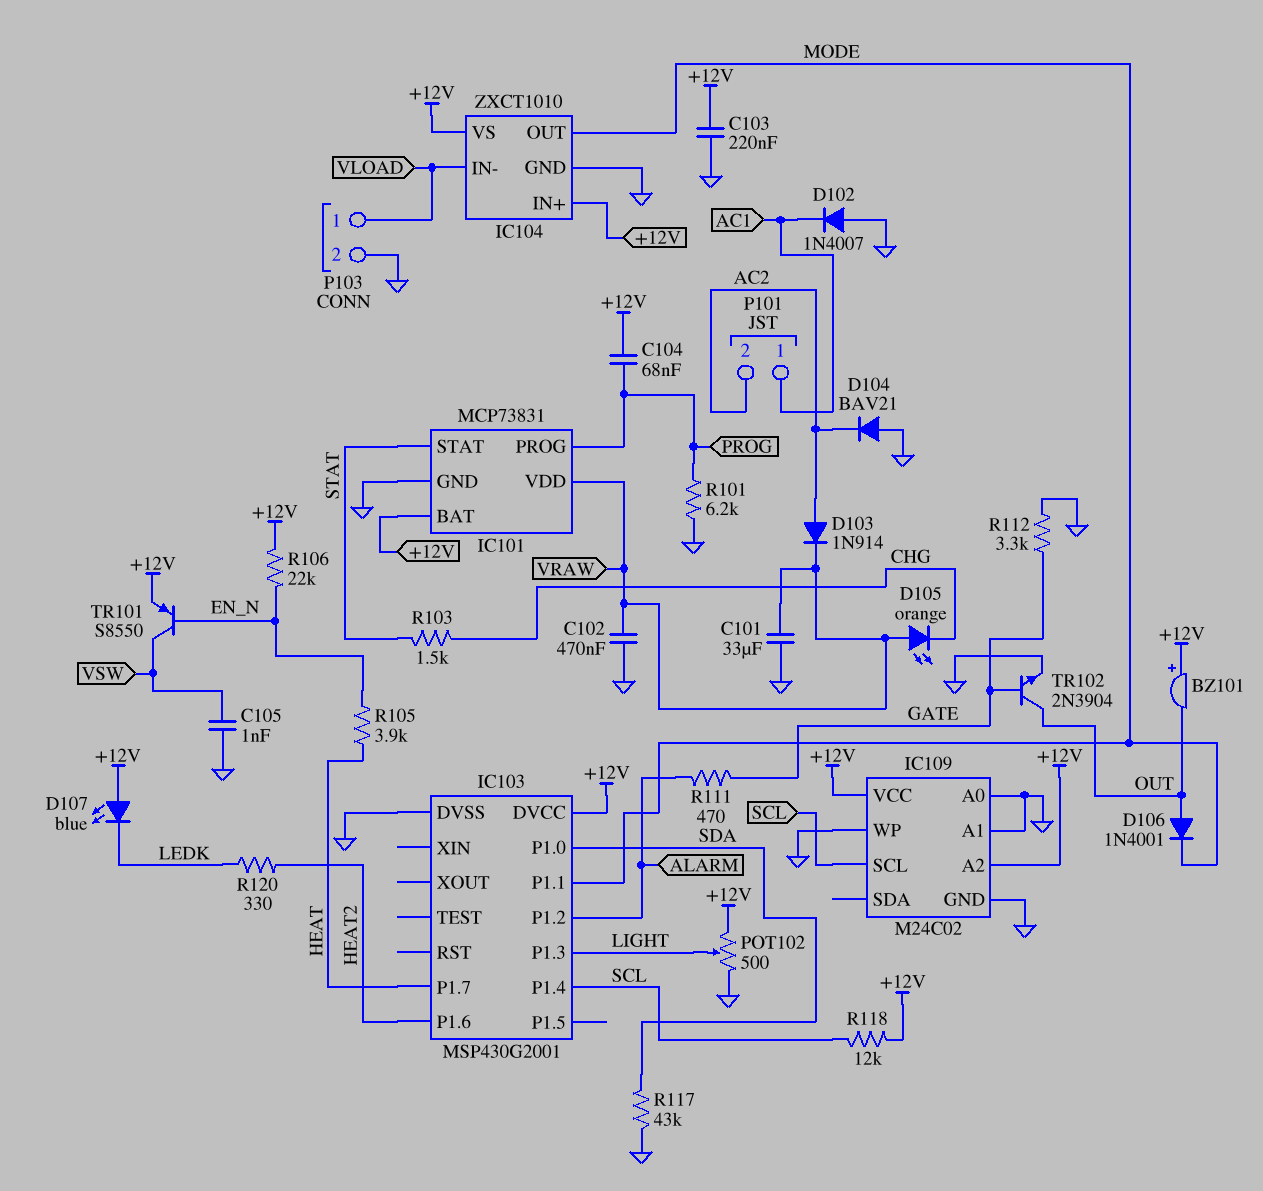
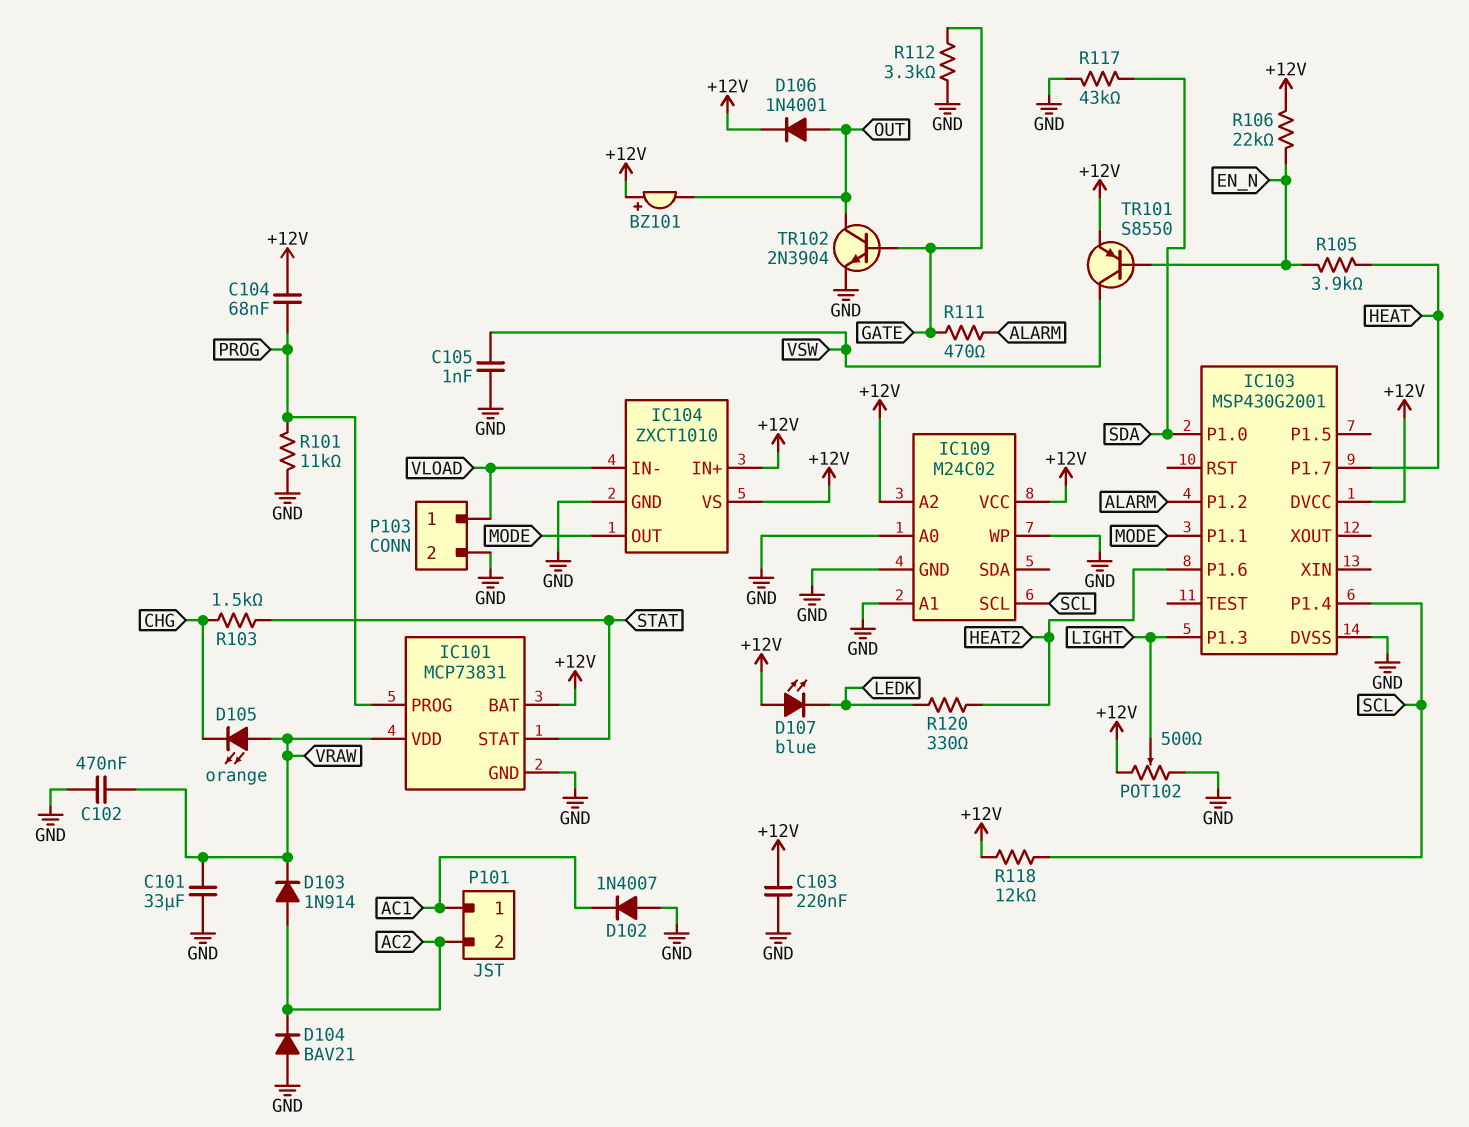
D106: diode 1N4001 (A OUT, K MODE) -> diode 1N4001 (A OUT, K +12V)
R101: 6.2k (GND, PROG) -> 11k (GND, PROG)

